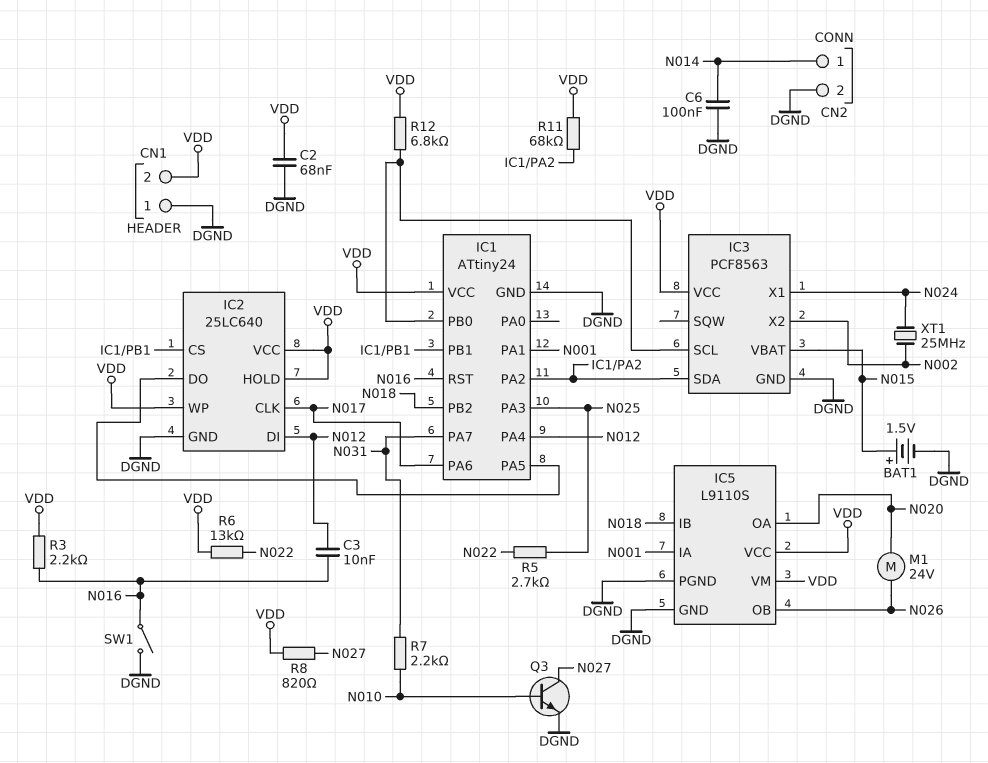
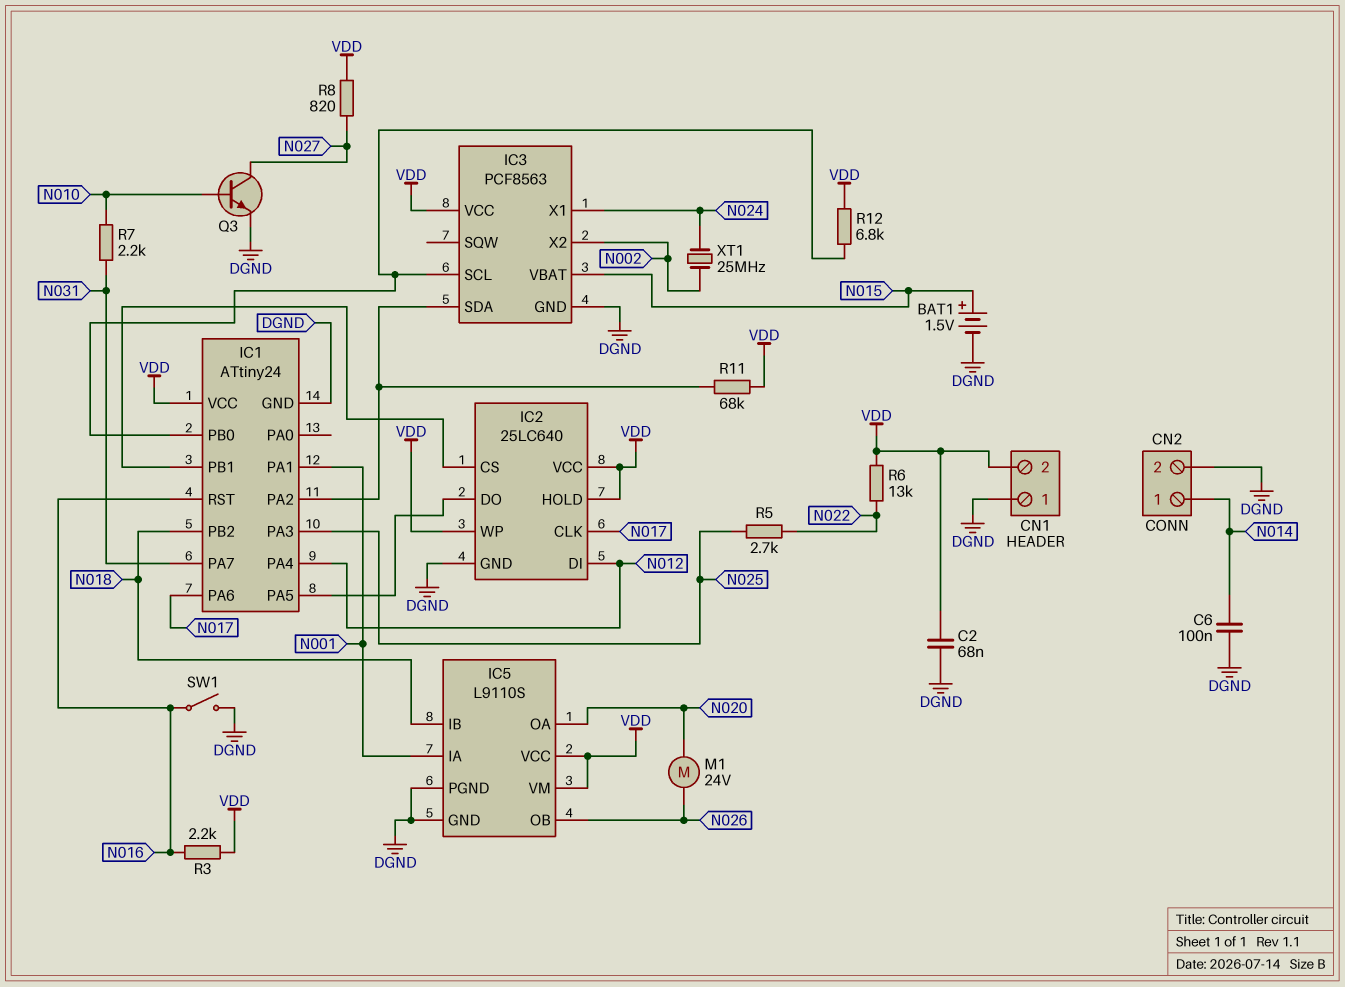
C3: 10nF (N012, N016) -> none

